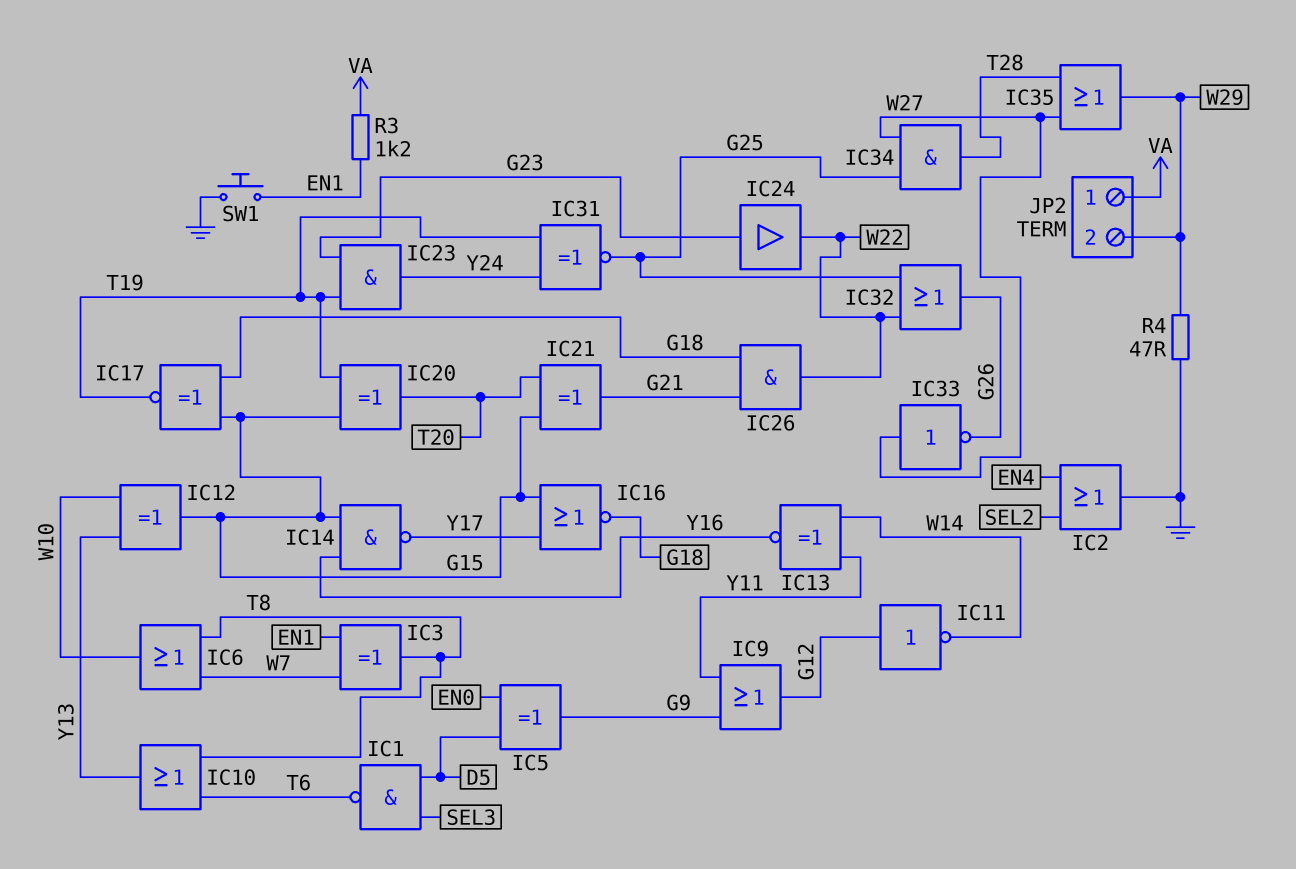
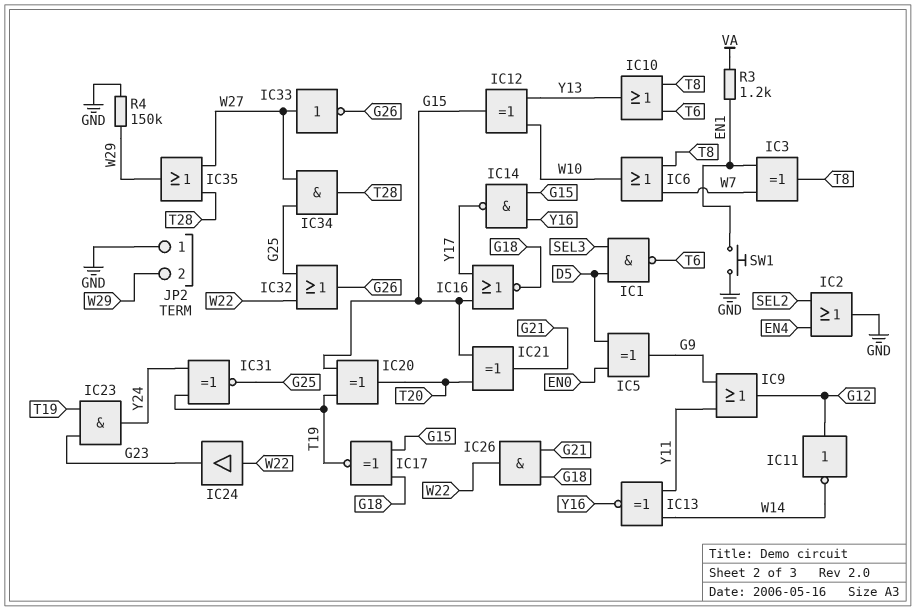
IC24: buffer (in G23, out W22) -> buffer (in W22, out G23)
JP2 pin 1: VA -> GND
R4: 47 (GND, W29) -> 150k (GND, W29)

